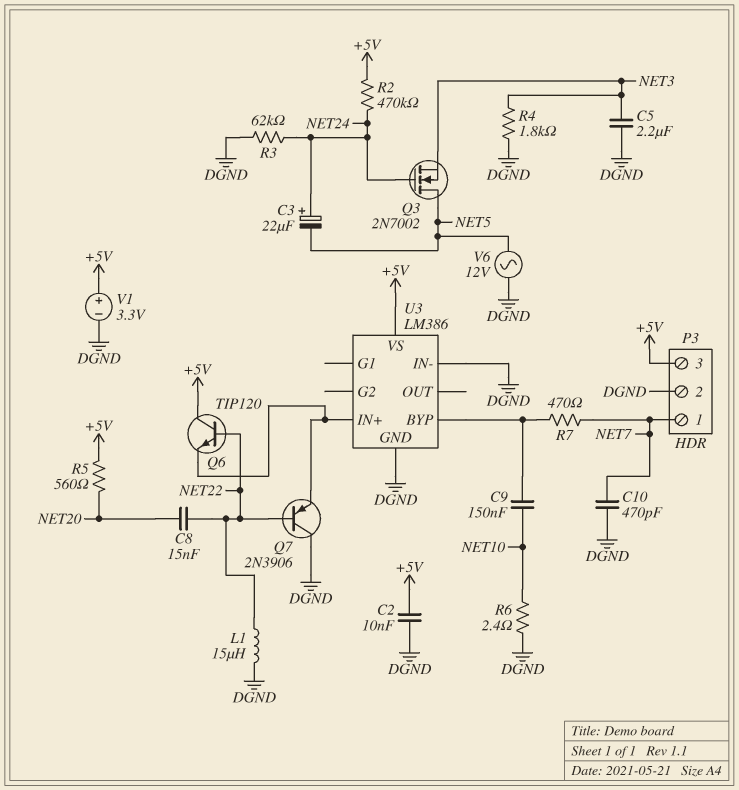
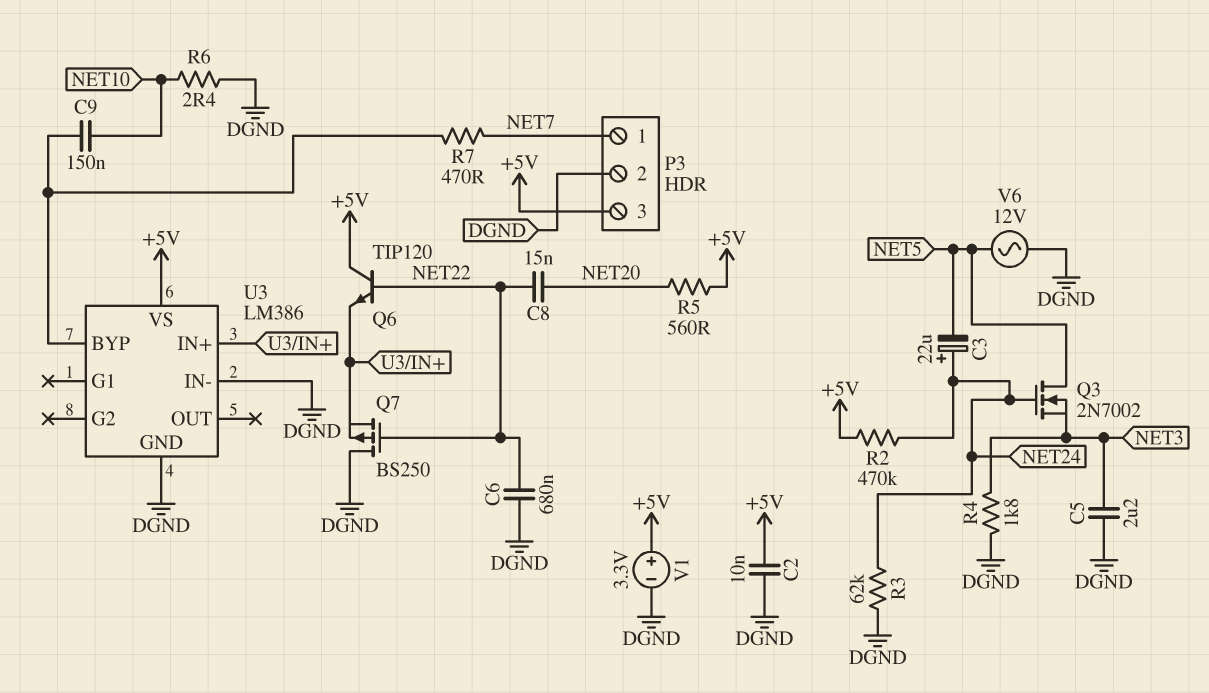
C6: none -> 680nF (DGND, NET22)
C10: 470pF (DGND, NET7) -> none
L1: 15uH (DGND, NET22) -> none
Q7: PNP 2N3906 (B NET22, C DGND, E U3/IN+) -> PMOS BS250 (G NET22, D DGND, S U3/IN+)

